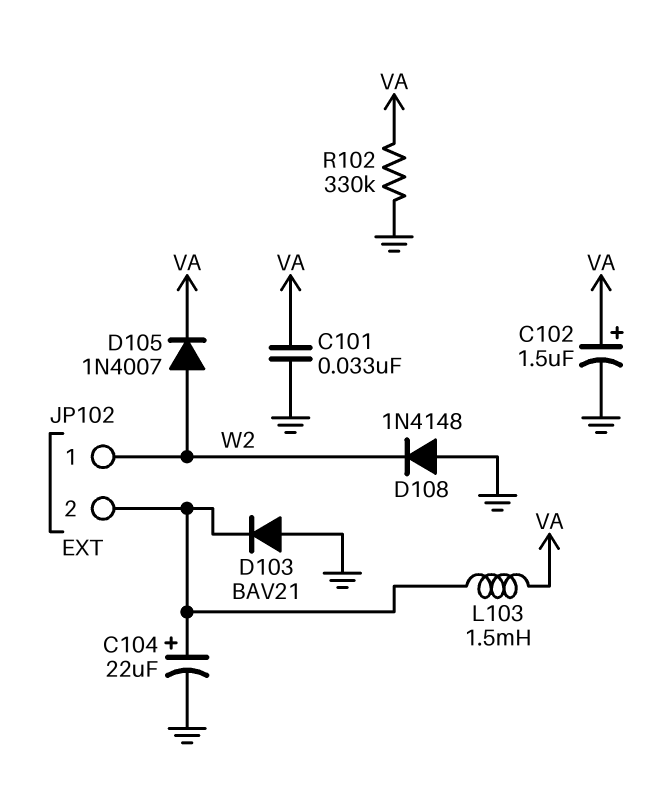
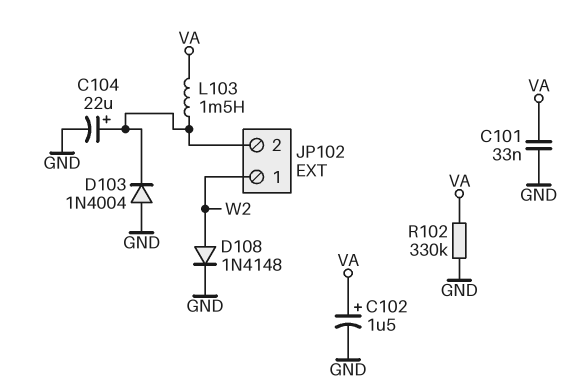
D103: diode BAV21 (A GND, K JP102/2) -> diode 1N4004 (A GND, K JP102/2)
D105: diode 1N4007 (A W2, K VA) -> none
D108: diode 1N4148 (A GND, K W2) -> diode 1N4148 (A W2, K GND)

